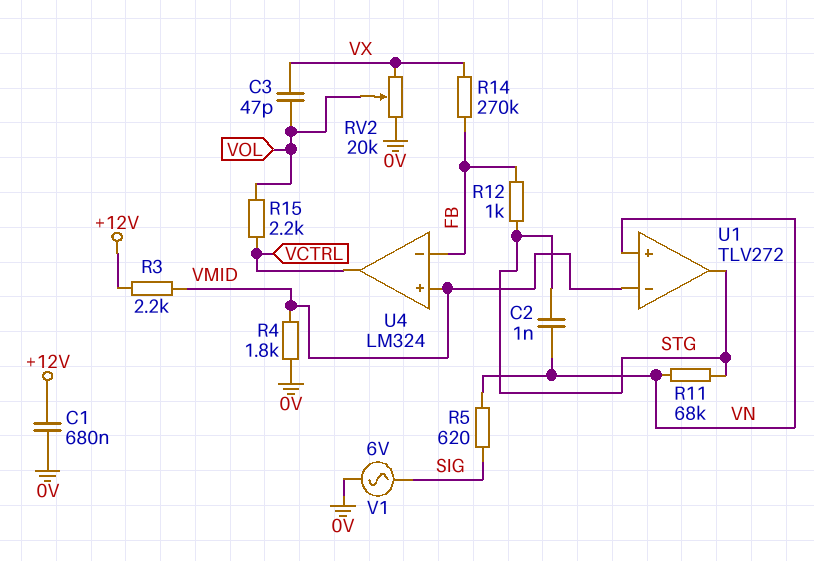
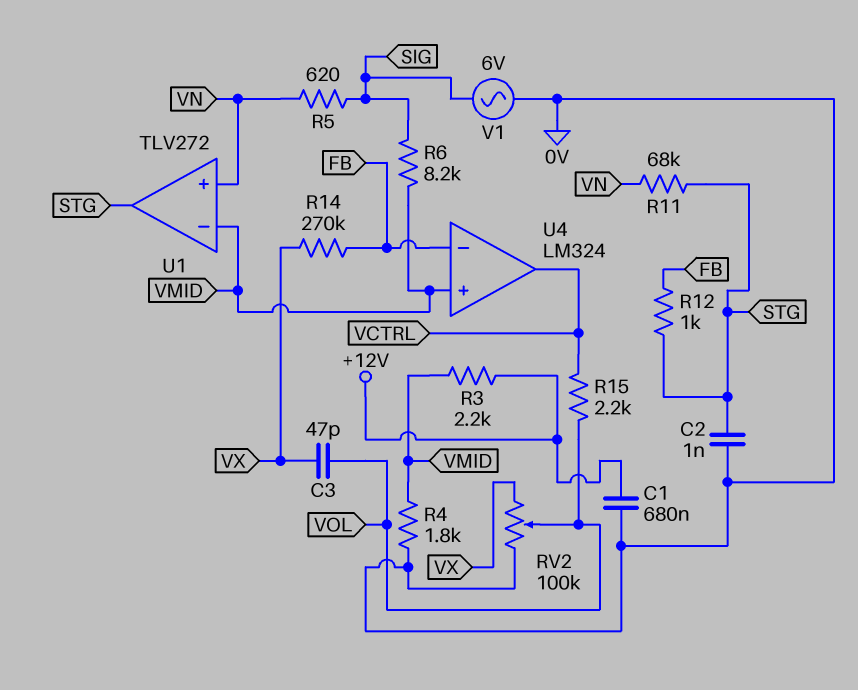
C2: 1nF (STG, VN) -> 1nF (0V, STG)
R6: none -> 8.2k (SIG, VMID)
RV2: 20k (0V, VX, wiper VOL) -> 100k (0V, VX, wiper VOL)

